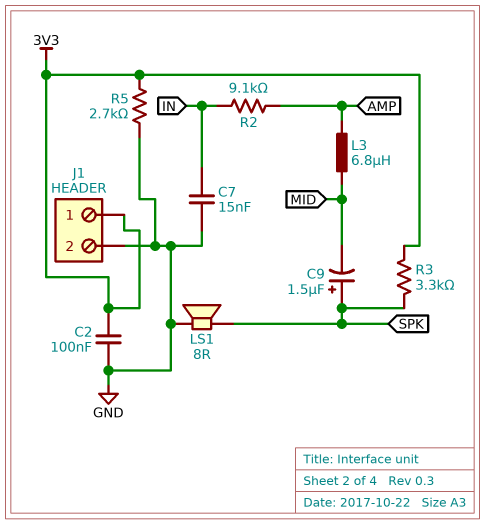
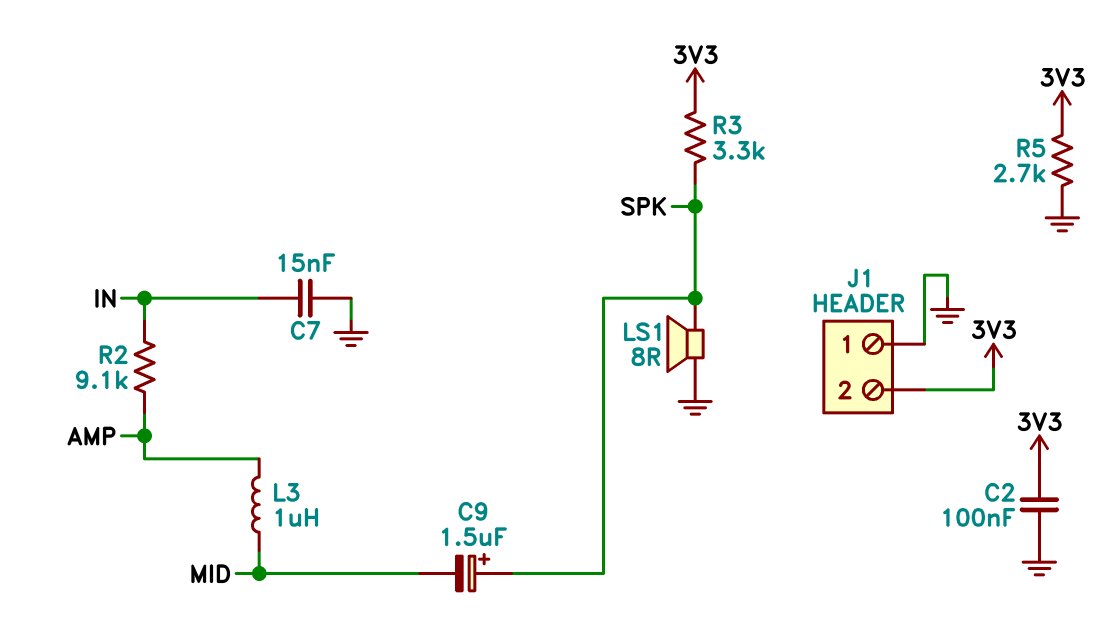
J1 pin 1: 3V3 -> GND
J1 pin 2: GND -> 3V3
L3: 6.8uH (AMP, MID) -> 1uH (AMP, MID)

